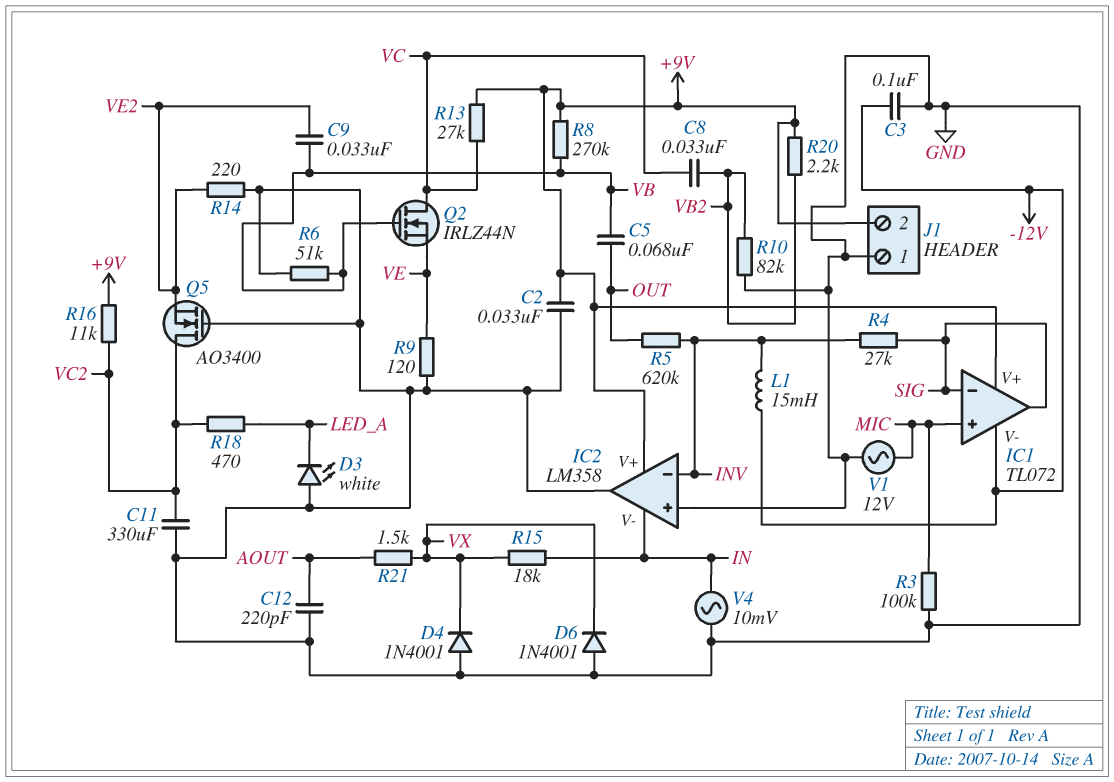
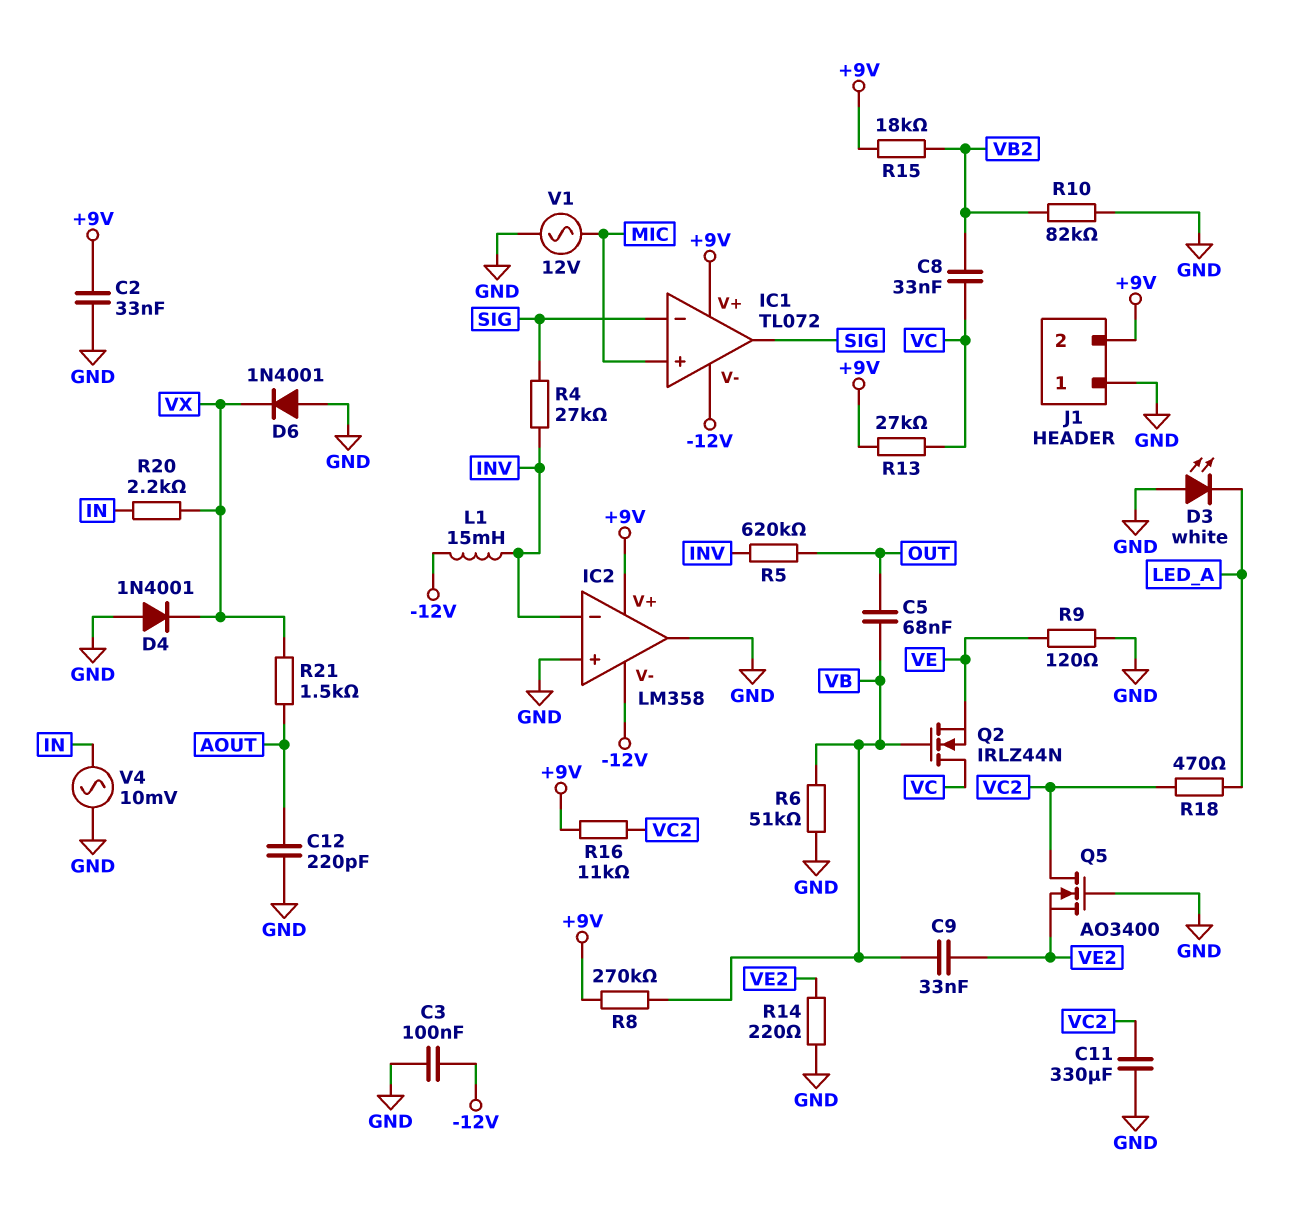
IC2 pin V-: IN -> -12V
R3: 100k (GND, MIC) -> none
R15: 18k (IN, VX) -> 18k (+9V, VB2)
R20: 2.2k (+9V, VB2) -> 2.2k (IN, VX)

